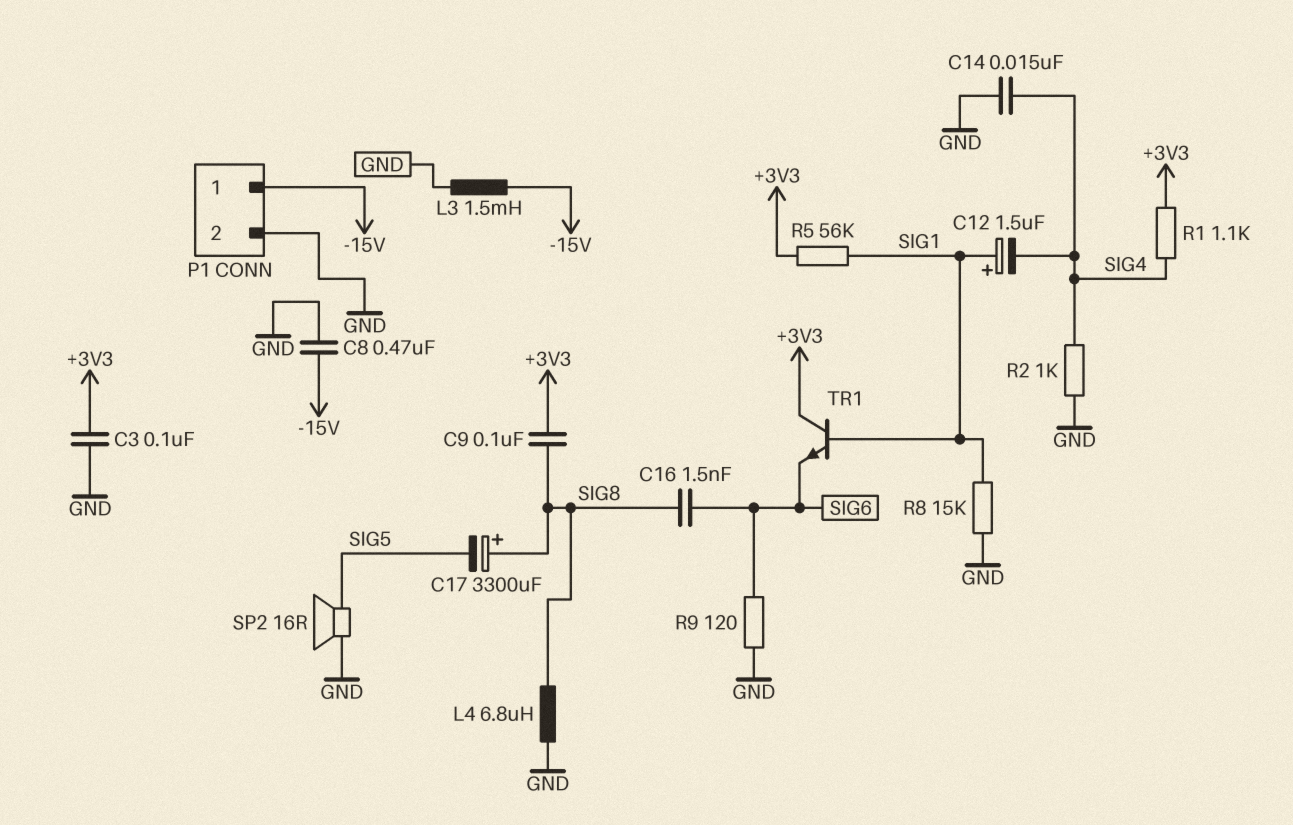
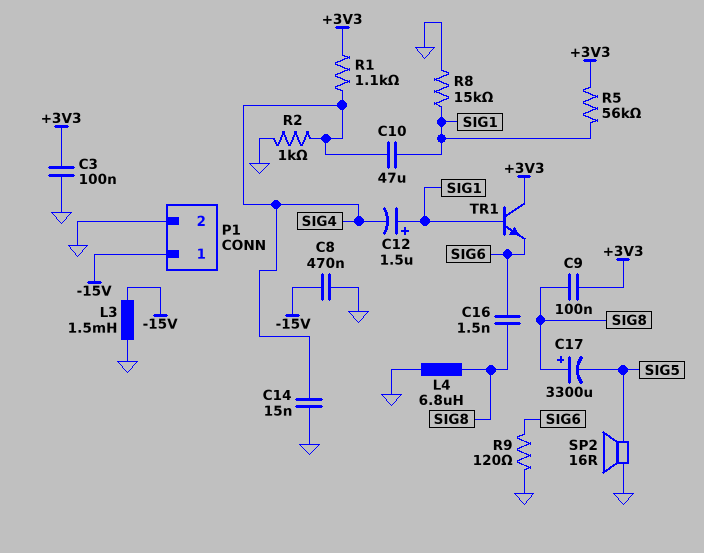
C10: none -> 47uF (SIG1, SIG4)

